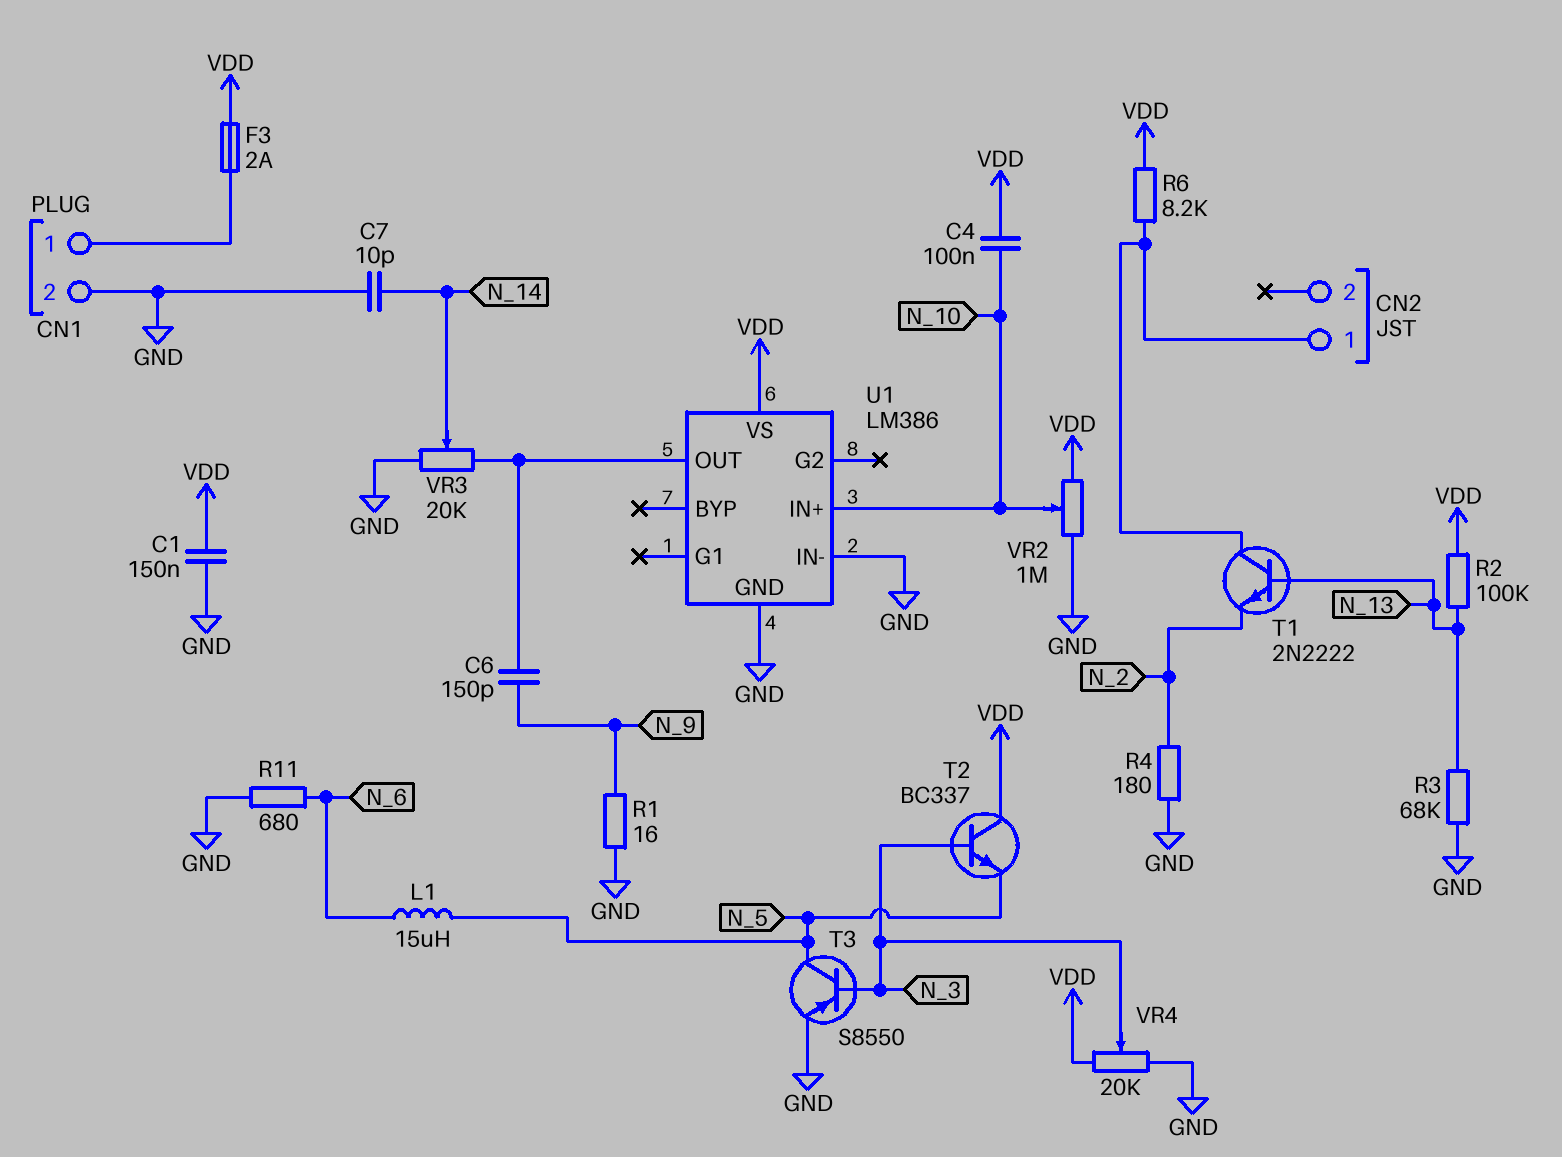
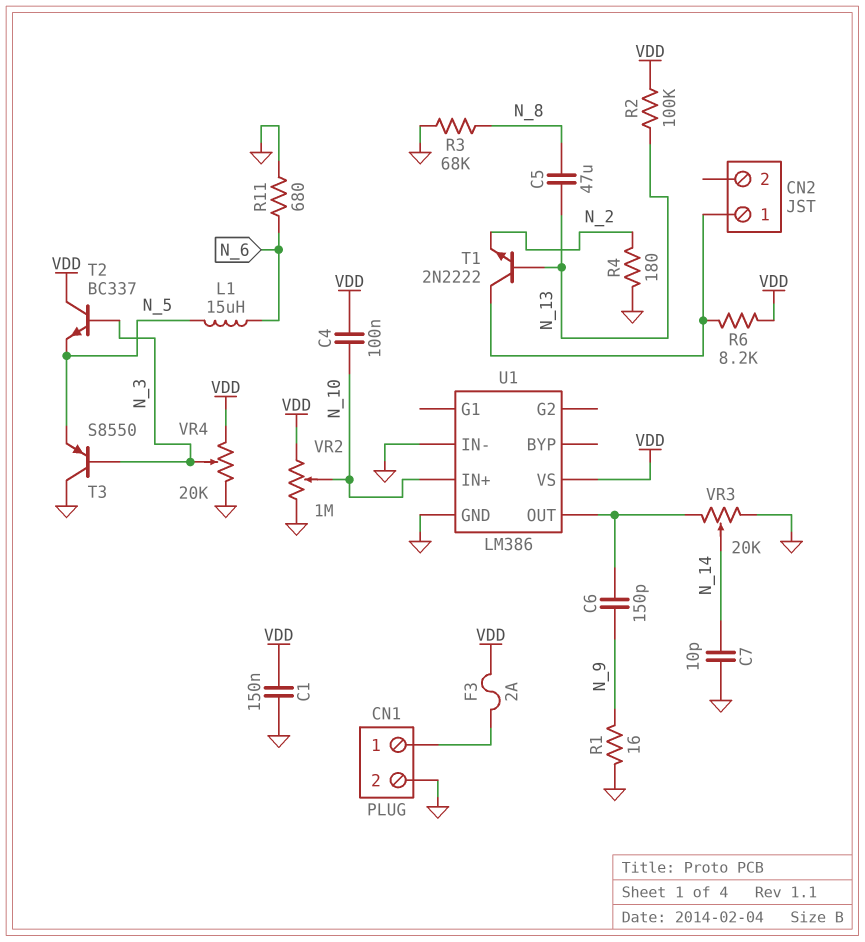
C5: none -> 47uF (N_8, N_13)
R3: 68k (GND, N_13) -> 68k (GND, N_8)
T3: PNP S8550 (B N_3, C N_5, E GND) -> PNP S8550 (B N_3, C GND, E N_5)

